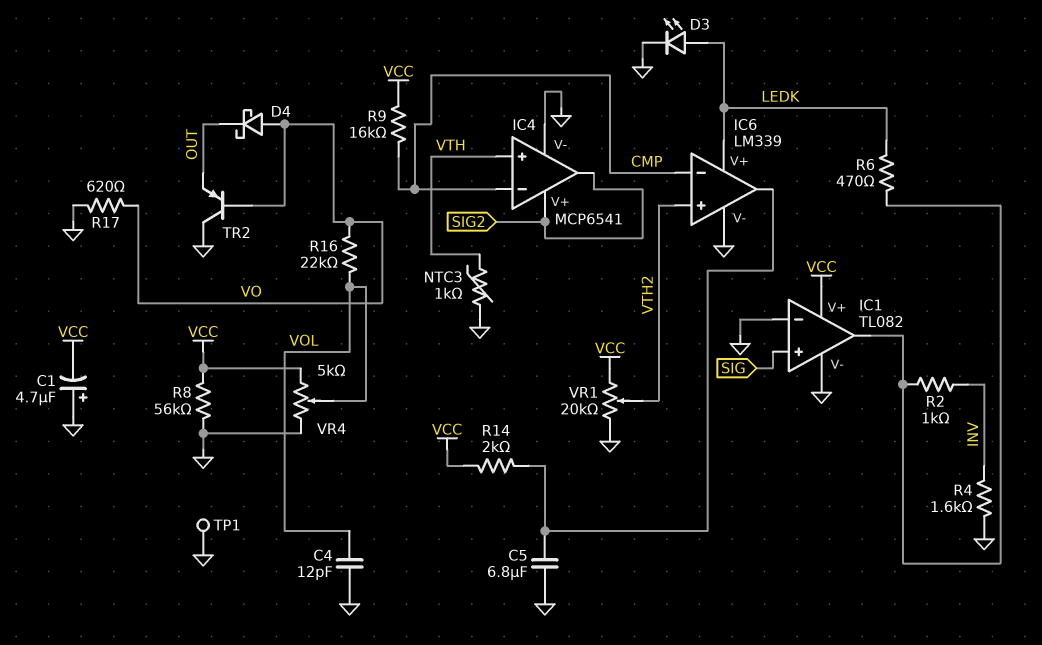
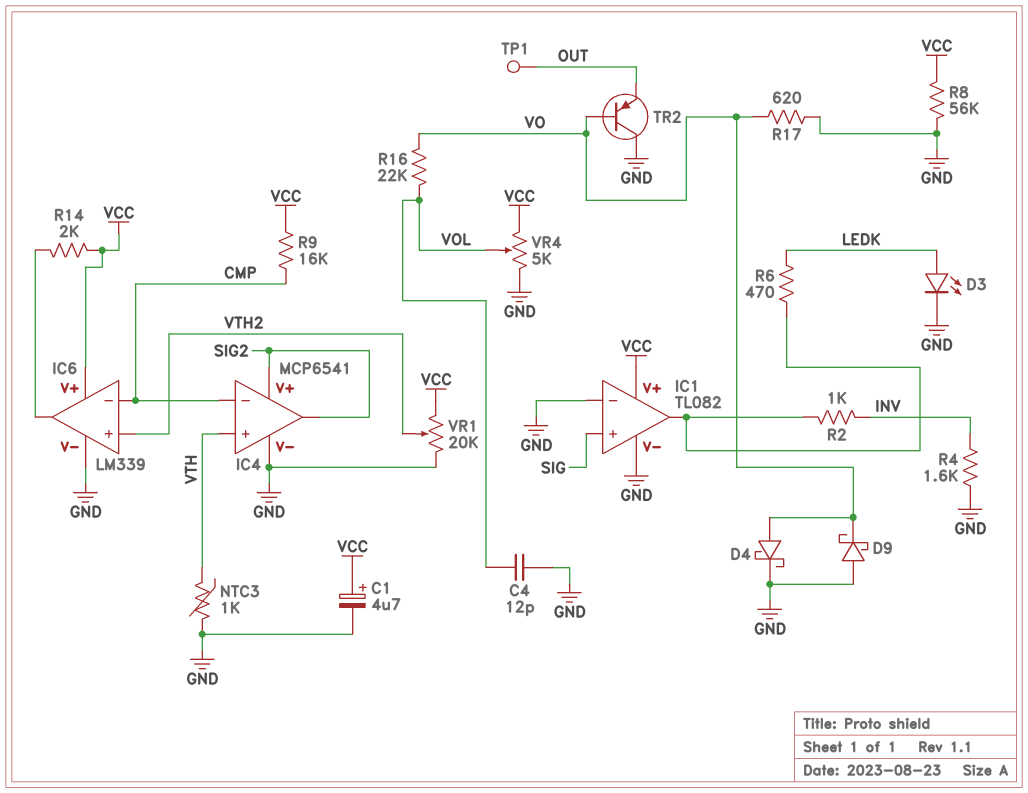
C1: 4.7uF (plus GND, minus VCC) -> 4.7uF (plus VCC, minus GND)
C5: 6.8uF (GND, IC6/out) -> none
D4: schottky (A VO, K OUT) -> schottky (A VO, K GND)
D9: none -> schottky (A GND, K VO)
IC6 pin V+: LEDK -> VCC
TP1: test point (GND) -> test point (OUT)

